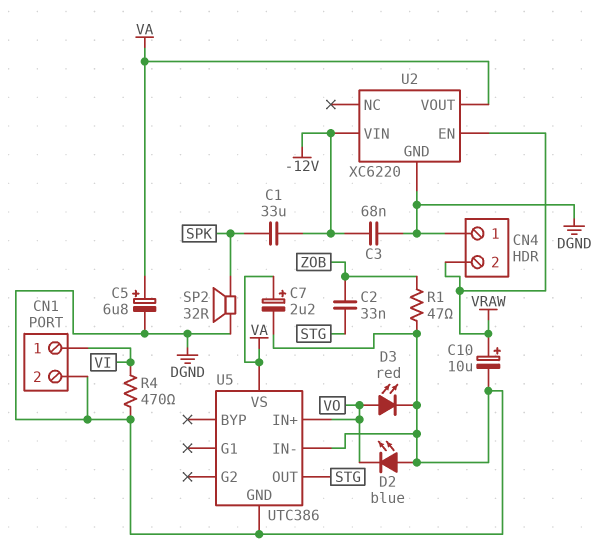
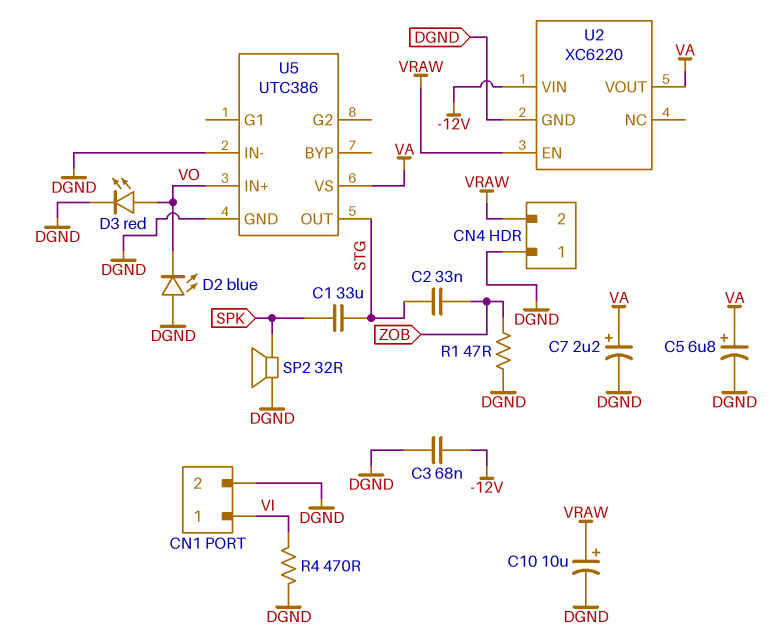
C1: 33uF (-12V, SPK) -> 33uF (SPK, STG)

